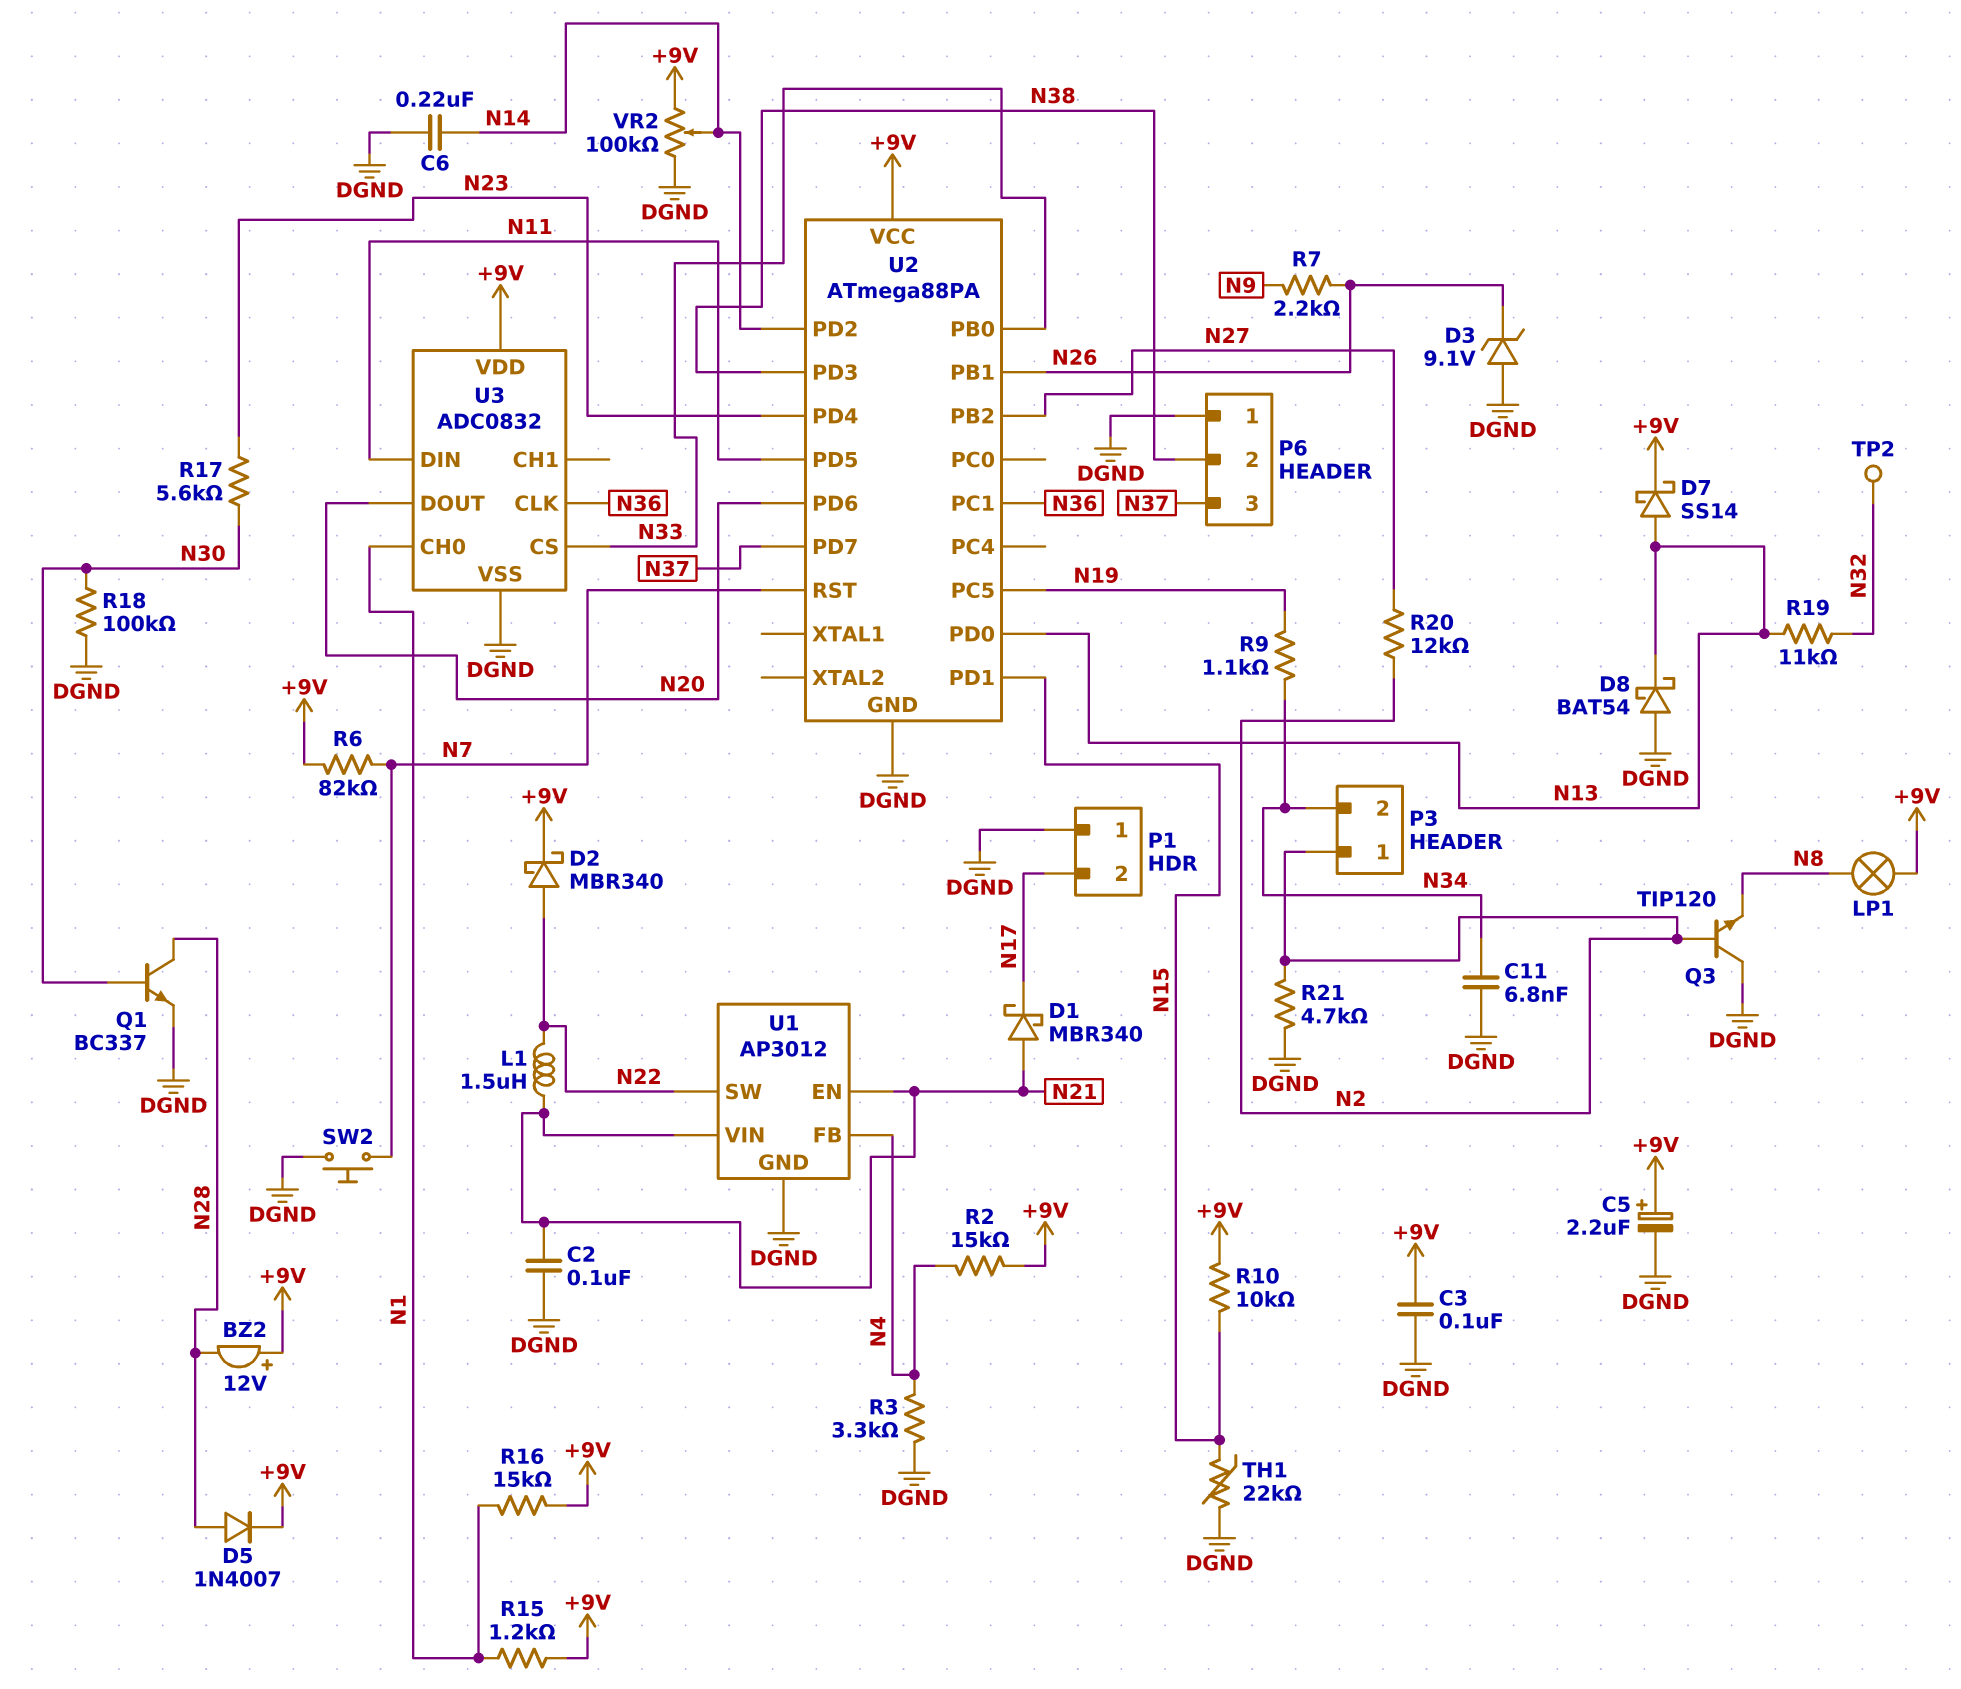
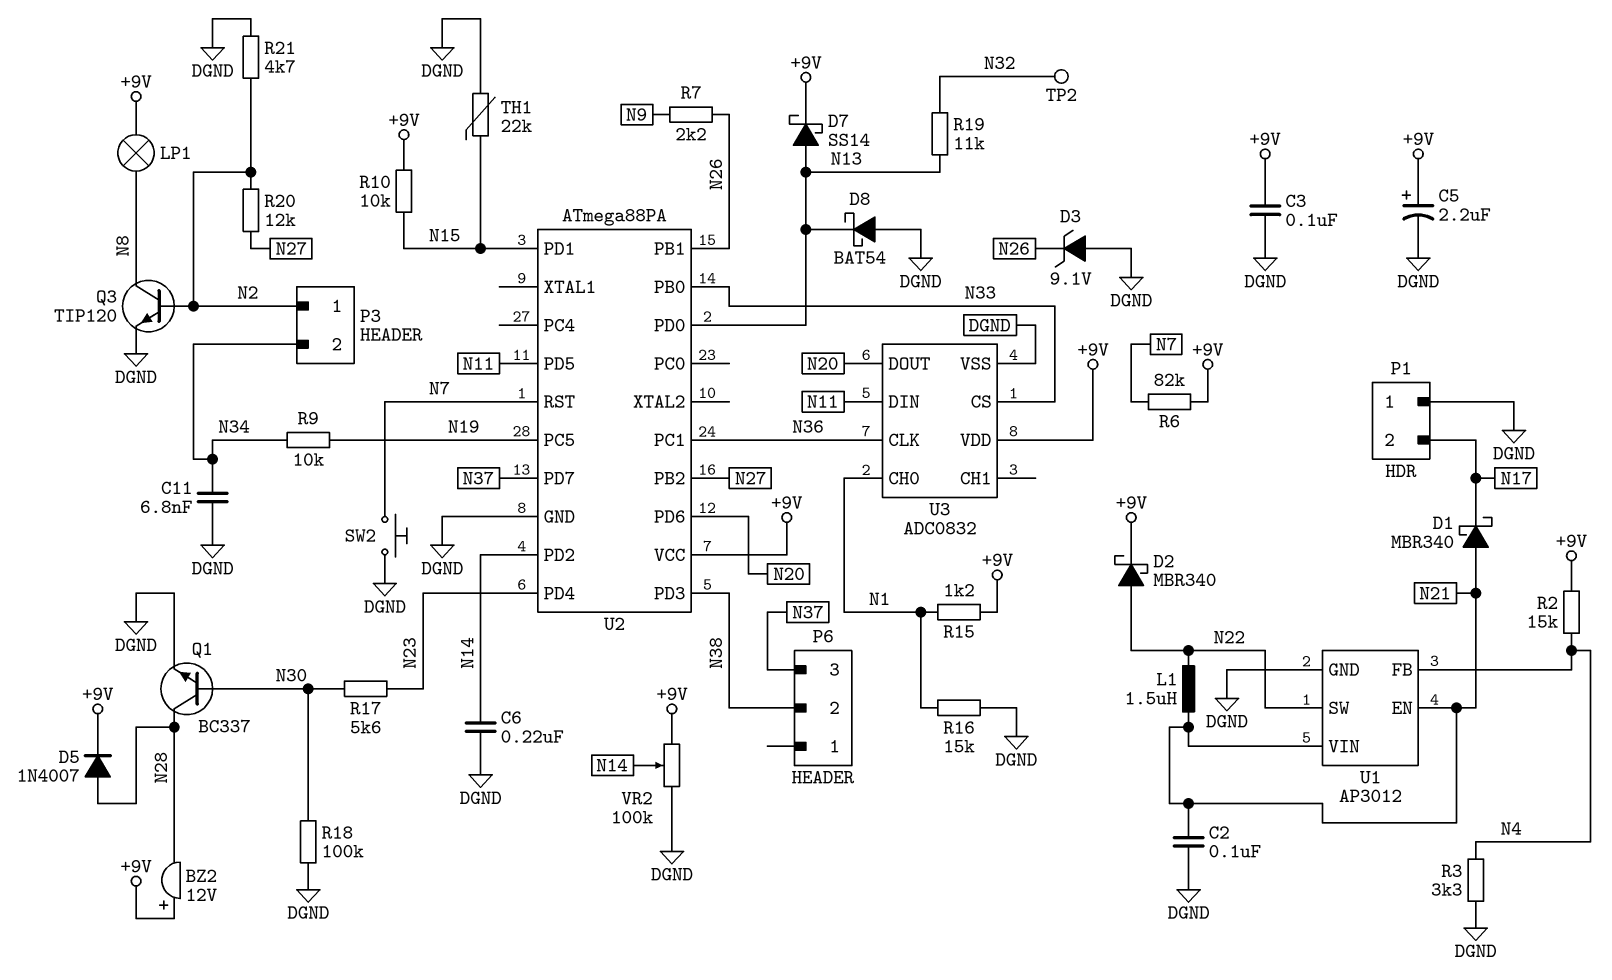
P6 pin 1: DGND -> none
Q3: NPN TIP120 (B N2, C DGND, E N8) -> NPN TIP120 (B N2, C N8, E DGND)
R9: 1.1k (N19, N34) -> 10k (N19, N34)
R16: 15k (+9V, N1) -> 15k (DGND, N1)

